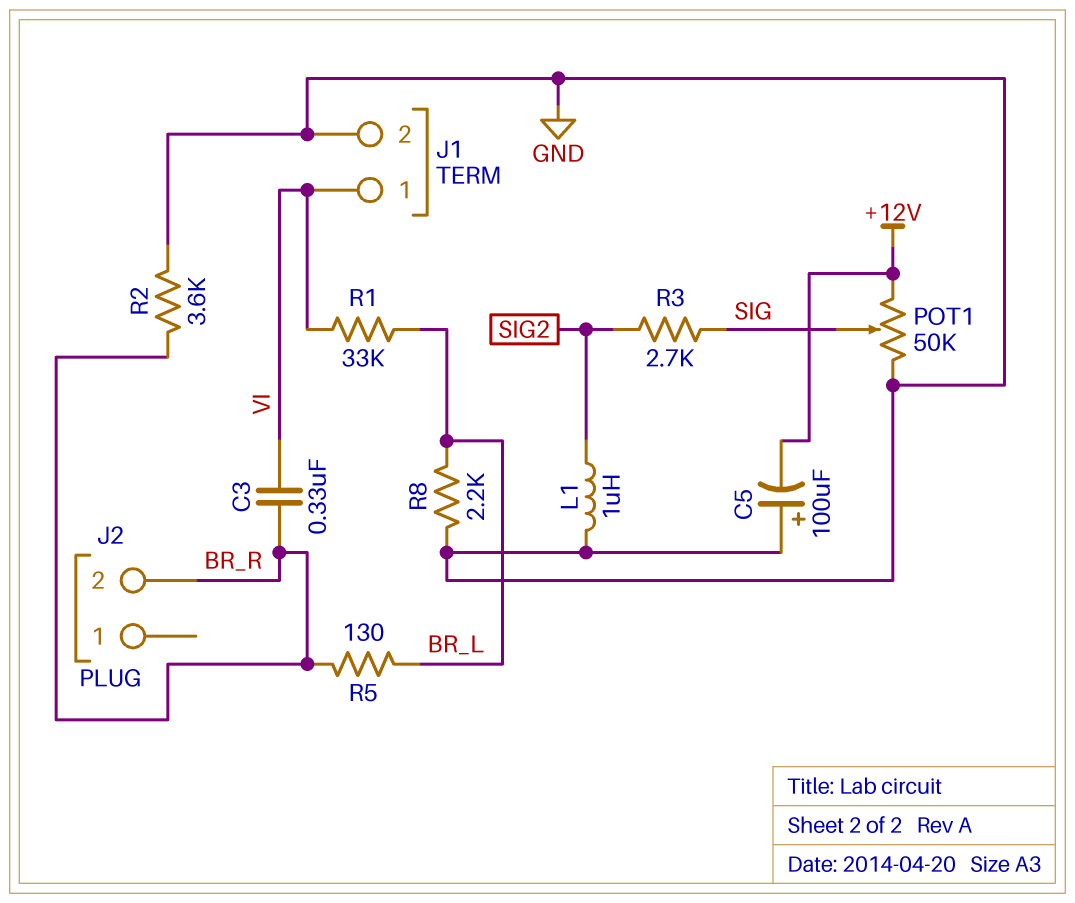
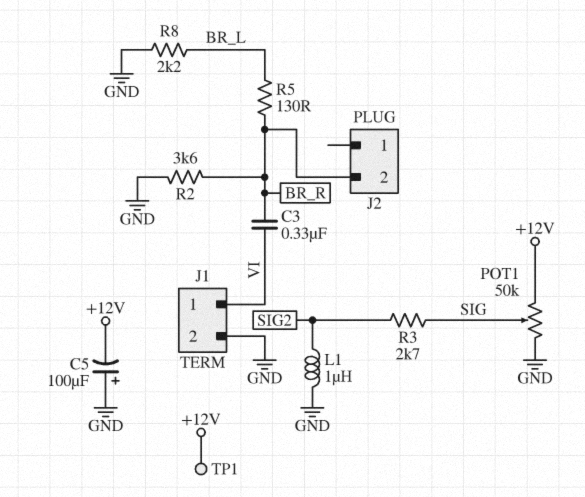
R1: 33k (BR_L, VI) -> none
TP1: none -> test point (+12V)

